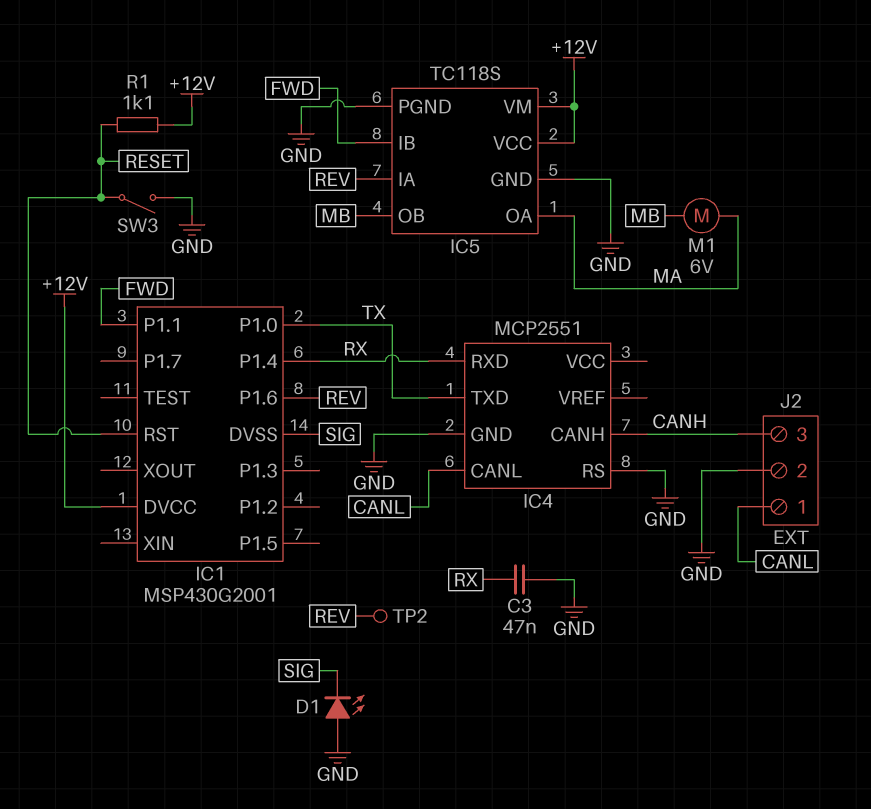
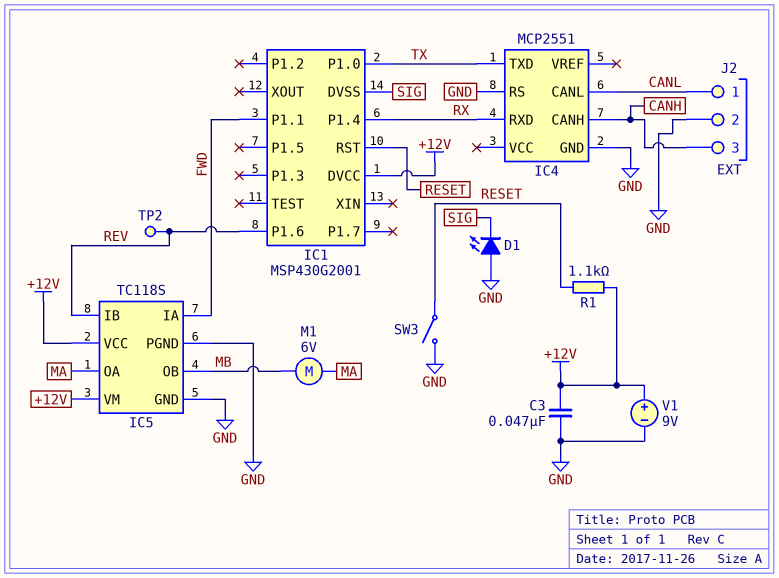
C3: 47nF (GND, RX) -> 47nF (+12V, GND)
IC5 pin IA: REV -> FWD
IC5 pin IB: FWD -> REV
V1: none -> 9V (plus +12V, minus GND)

